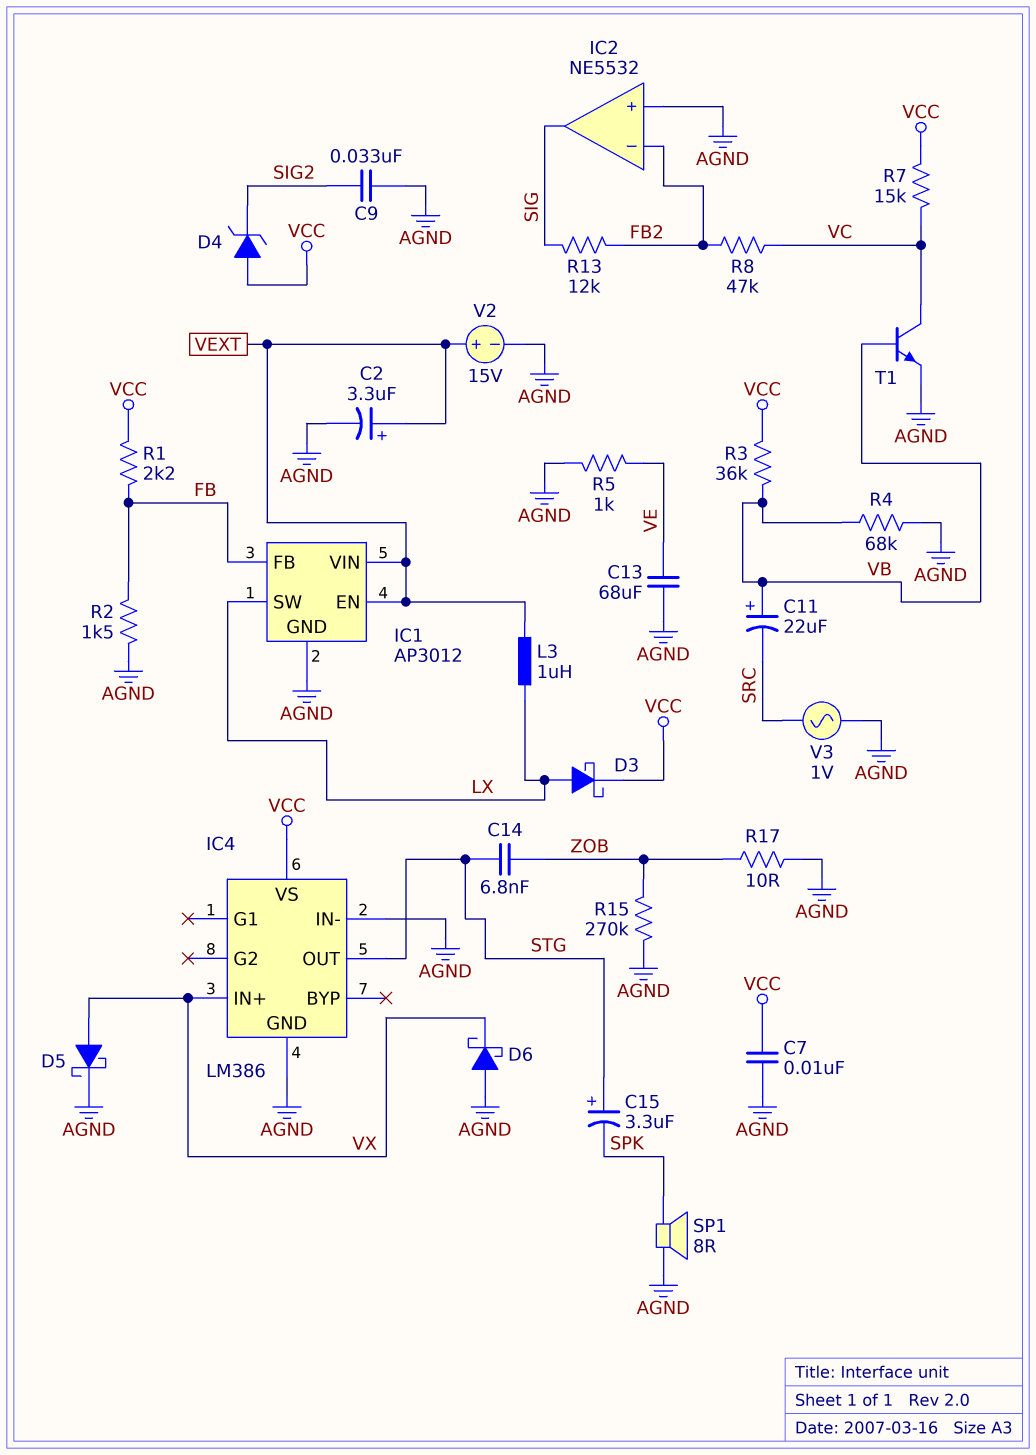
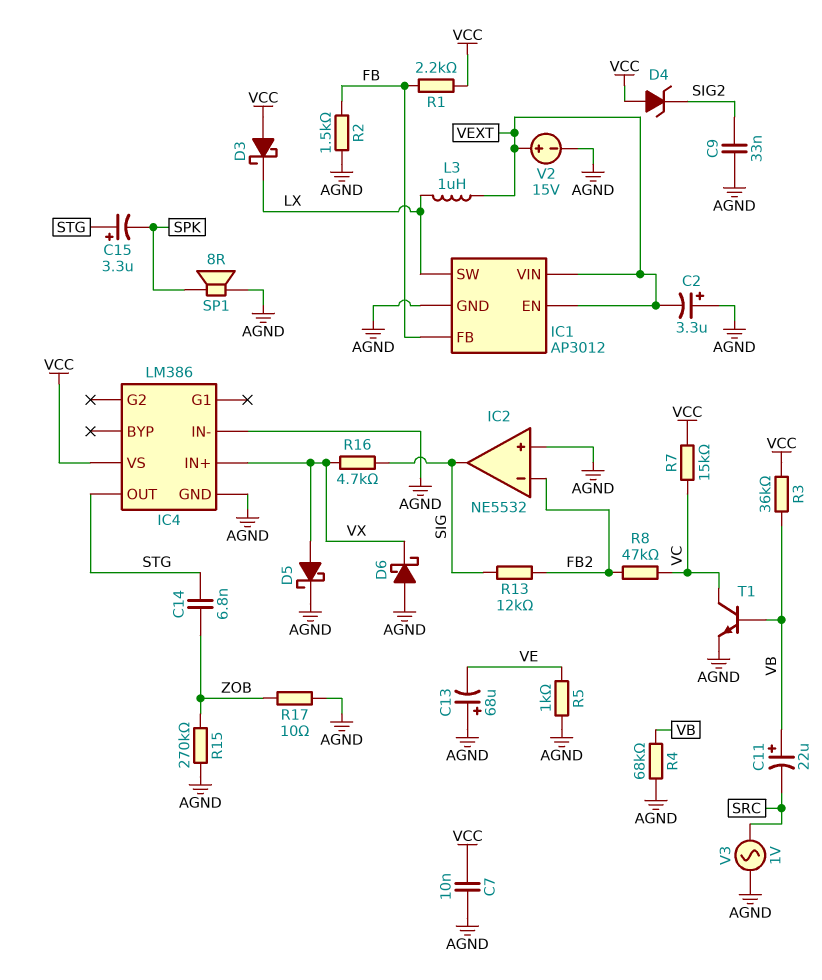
C2: 3.3uF (plus VEXT, minus AGND) -> 3.3uF (plus AGND, minus VEXT)
C13: 68uF (AGND, VE) -> 68uF (plus AGND, minus VE)
D3: schottky (A LX, K VCC) -> schottky (A VCC, K LX)
R16: none -> 4.7k (SIG, VX)

